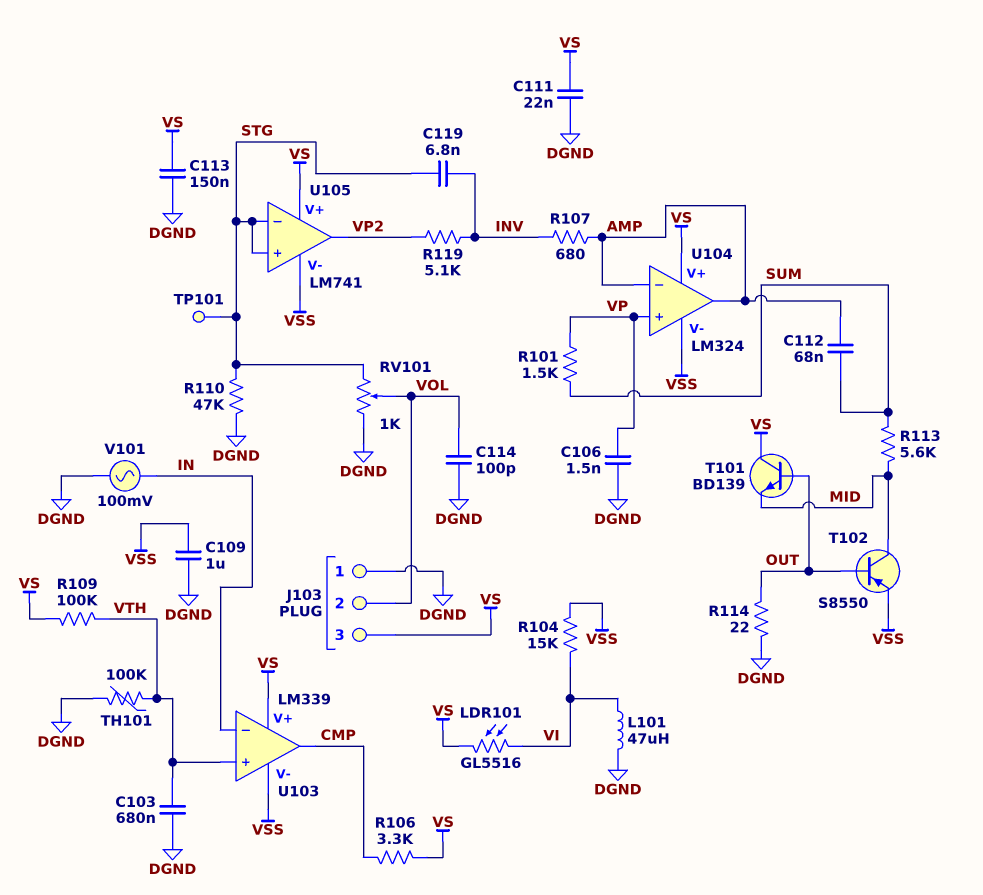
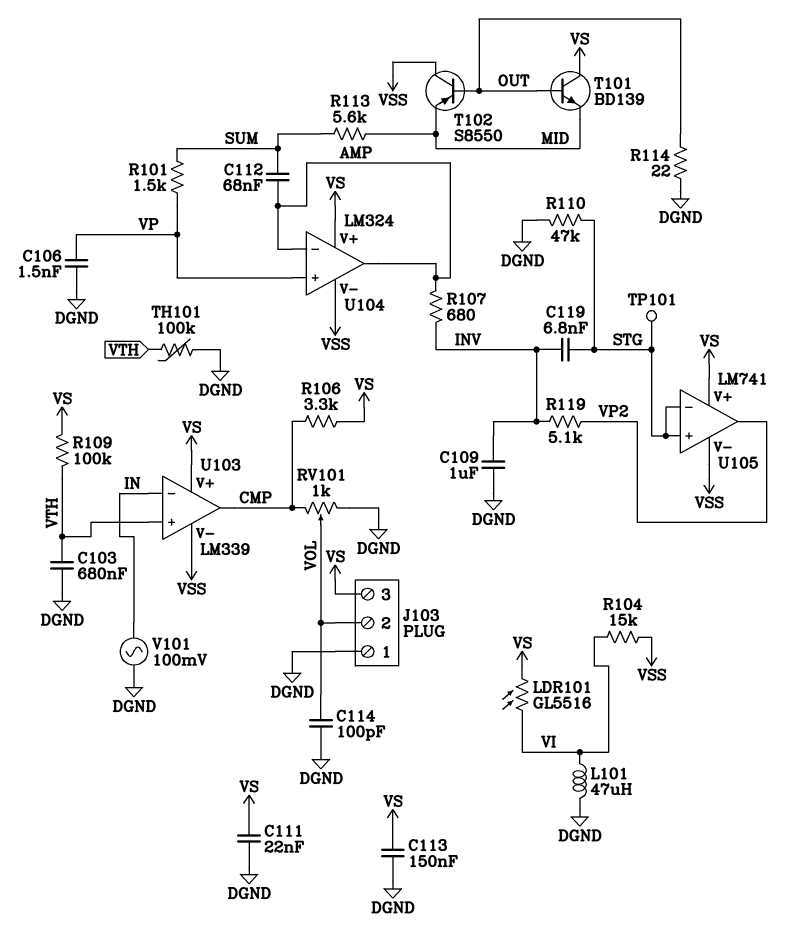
C109: 1uF (DGND, VSS) -> 1uF (DGND, INV)
RV101: 1k (DGND, STG, wiper VOL) -> 1k (CMP, DGND, wiper VOL)
T102: PNP S8550 (B OUT, C MID, E VSS) -> PNP S8550 (B OUT, C VSS, E MID)

